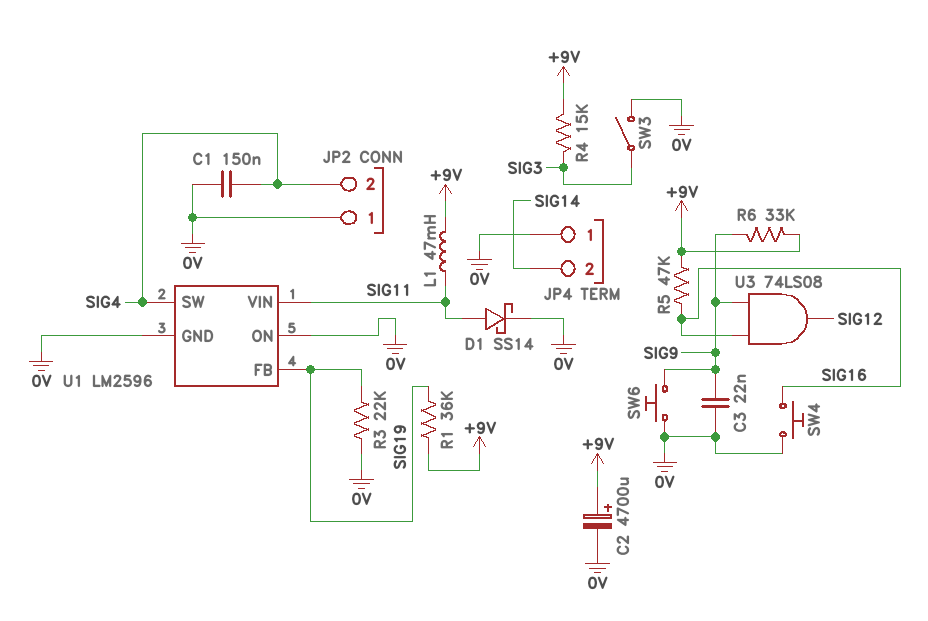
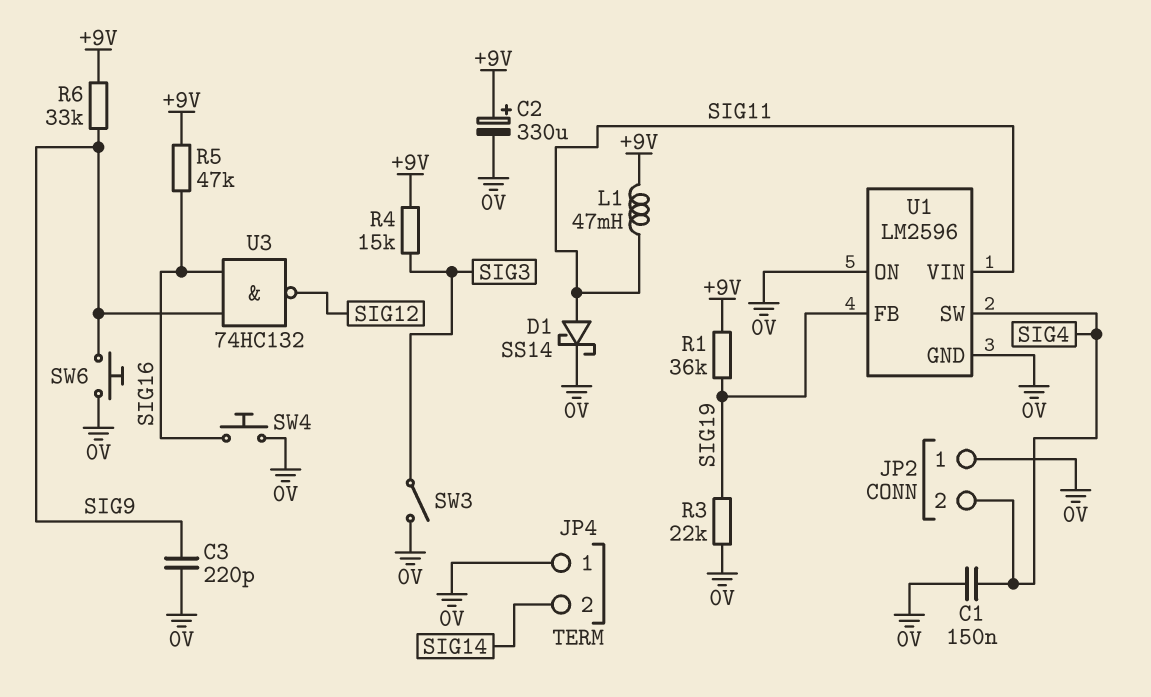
C2: 4700uF (plus +9V, minus 0V) -> 330uF (plus +9V, minus 0V)
C3: 22nF (0V, SIG9) -> 220pF (0V, SIG9)
U3: AND 74LS08 (in SIG9, in SIG16, out SIG12) -> NAND 74HC132 (in SIG9, in SIG16, out SIG12)

